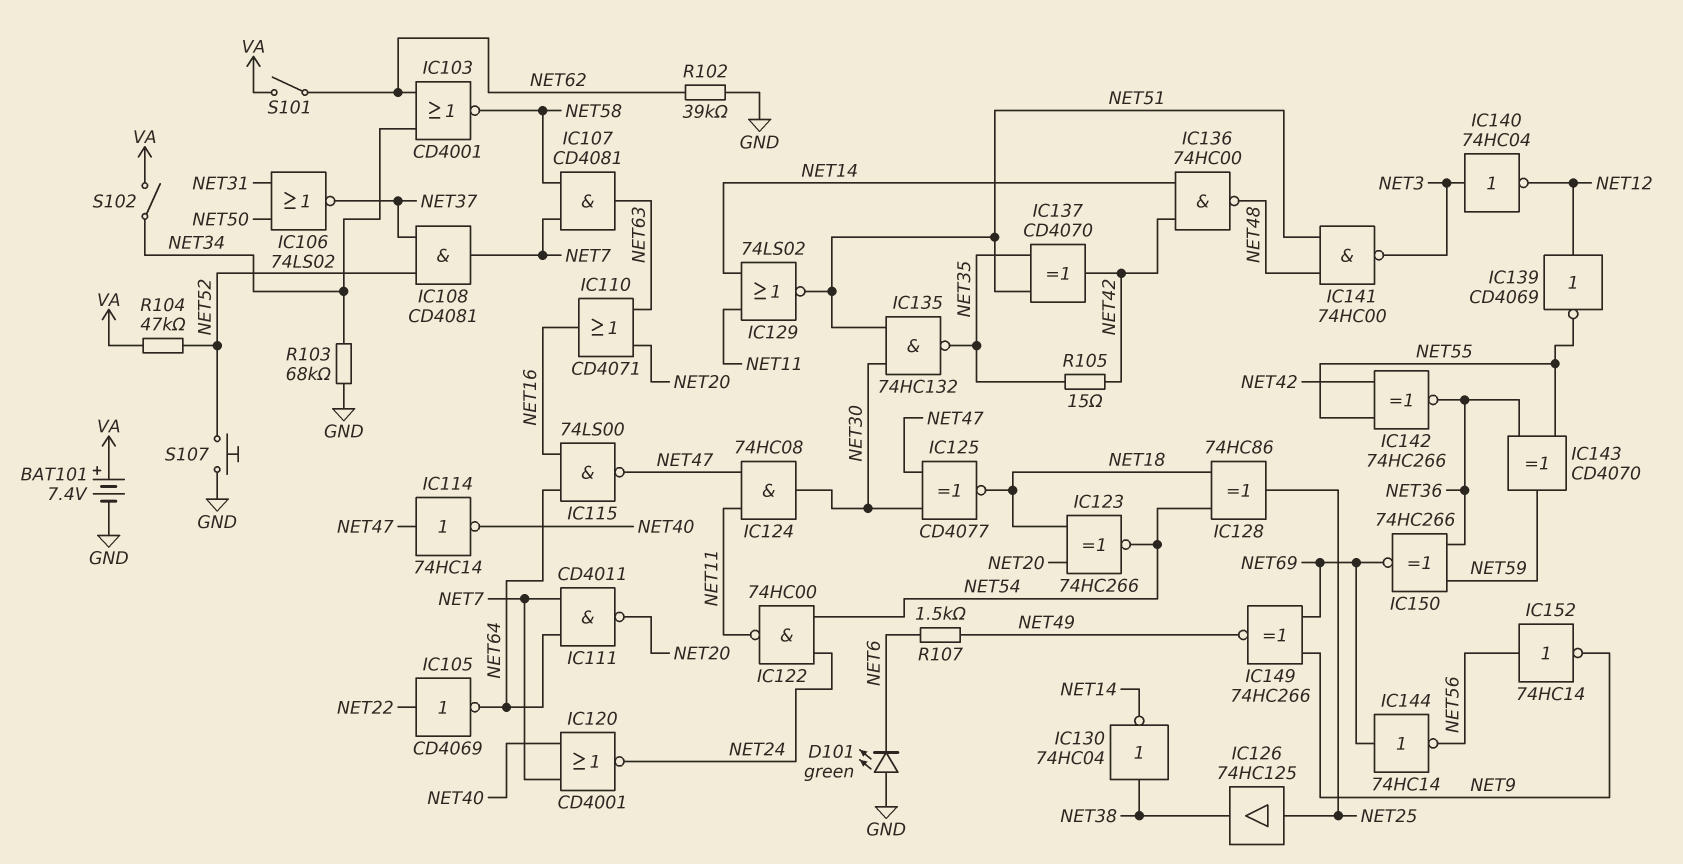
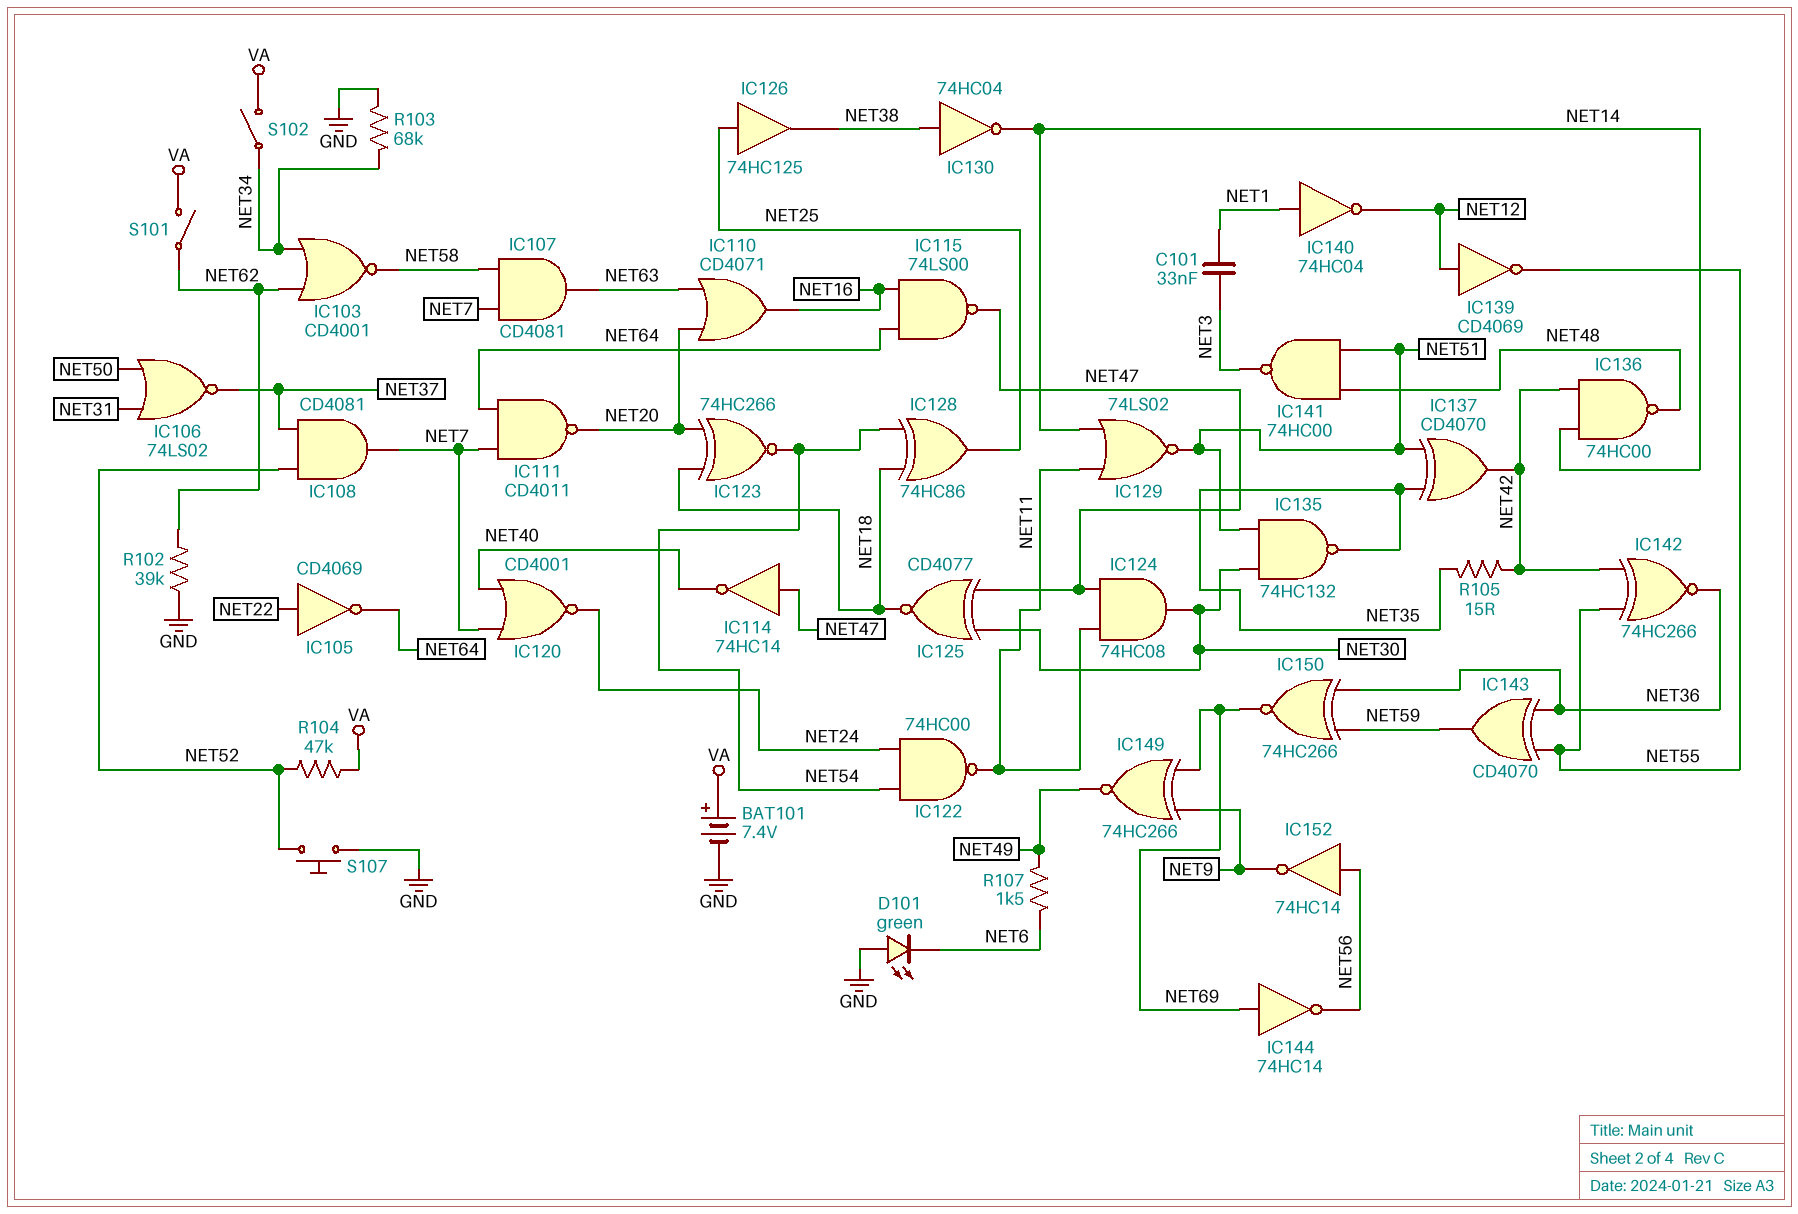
C101: none -> 33nF (NET1, NET3)
IC140: NOT 74HC04 (in NET3, out NET12) -> NOT 74HC04 (in NET1, out NET12)

